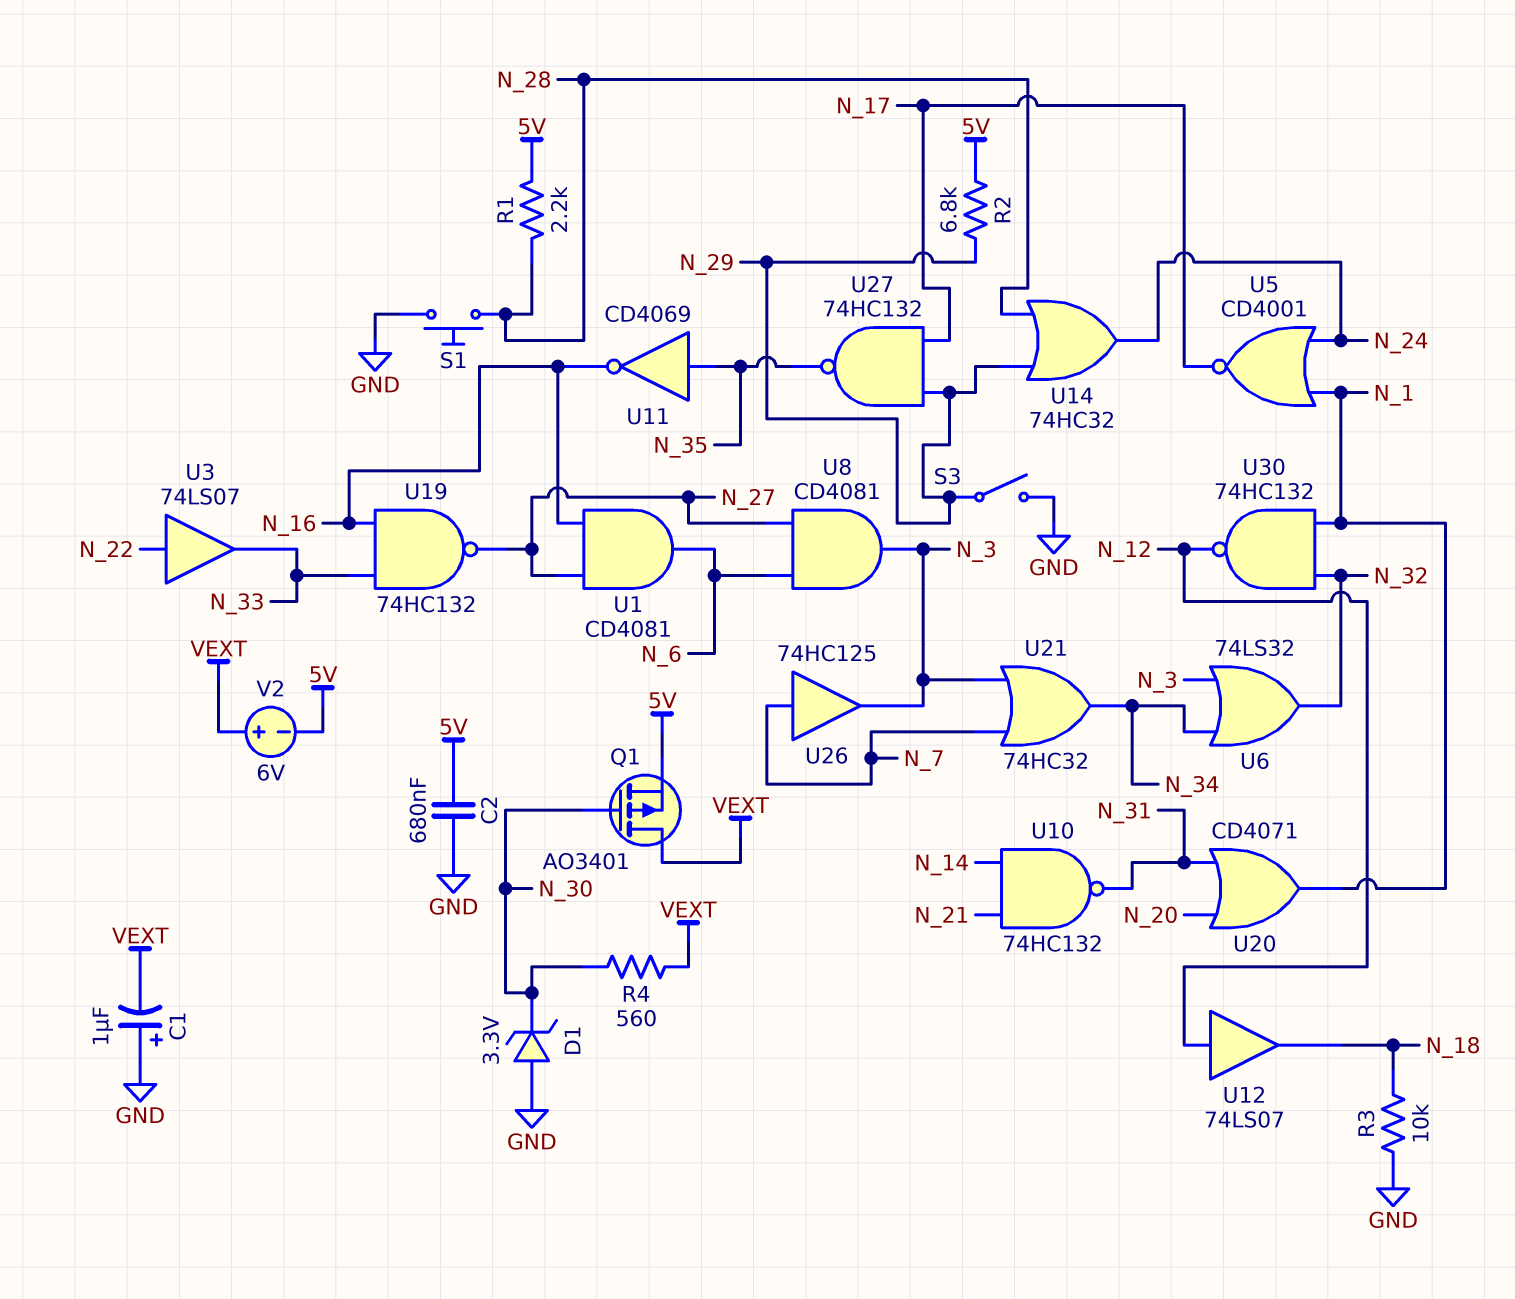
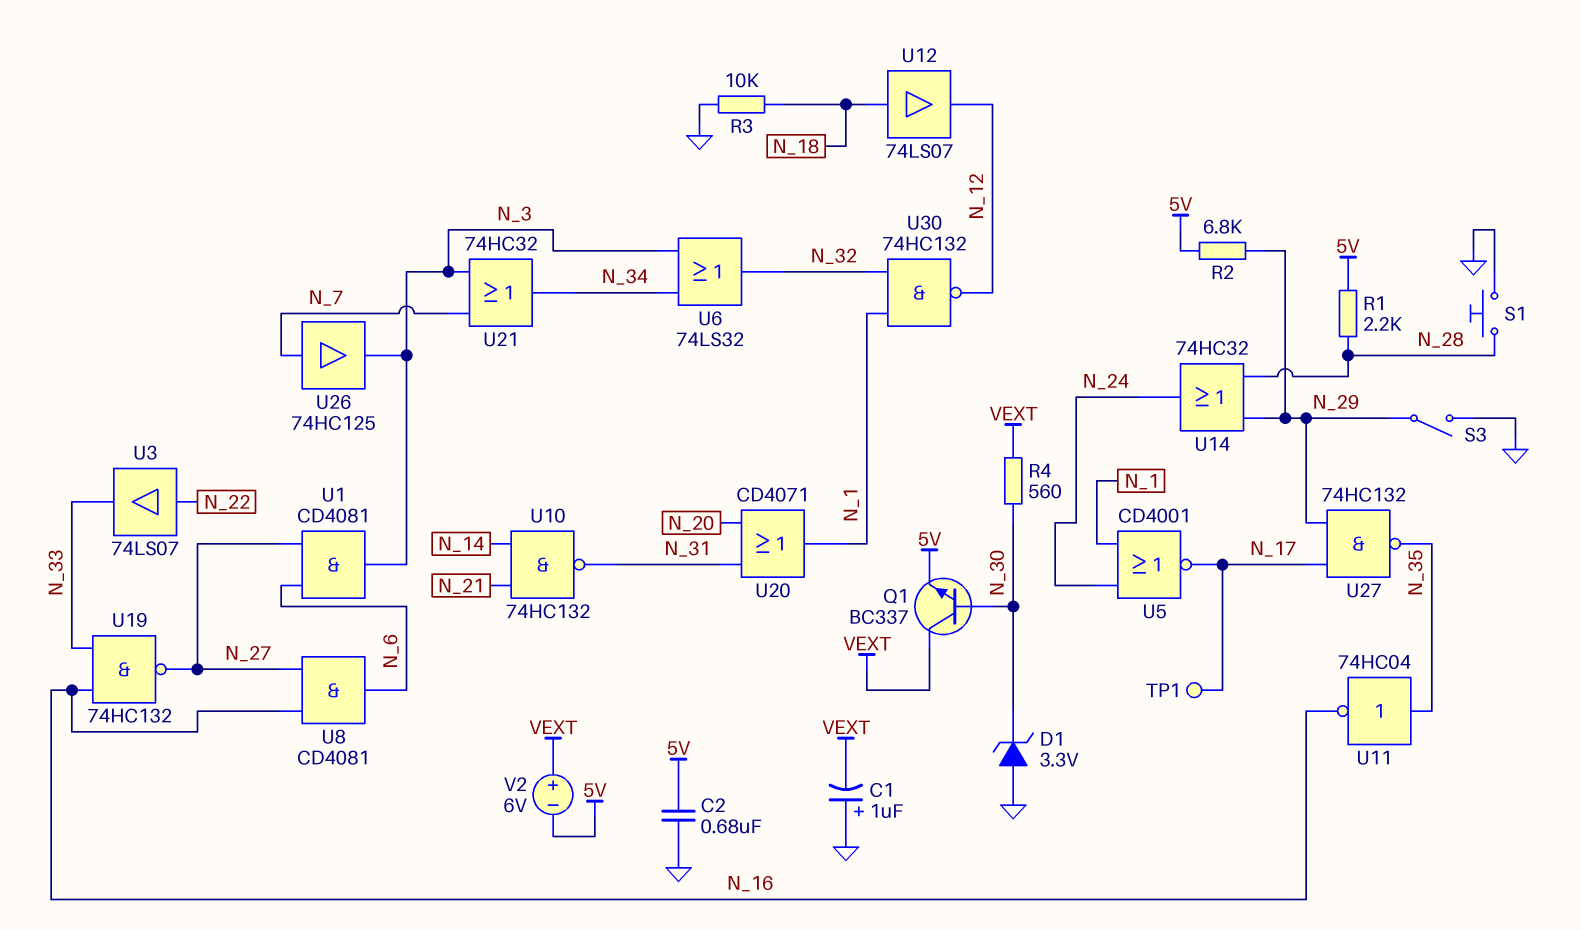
Q1: PMOS AO3401 (G N_30, D VEXT, S 5V) -> NPN BC337 (B N_30, C VEXT, E 5V)
TP1: none -> test point (N_17)
U1: AND CD4081 (in N_16, in N_27, out N_6) -> AND CD4081 (in N_6, in N_27, out N_3)
U8: AND CD4081 (in N_6, in N_27, out N_3) -> AND CD4081 (in N_16, in N_27, out N_6)
U11: NOT CD4069 (in N_35, out N_16) -> NOT 74HC04 (in N_35, out N_16)
U12: buffer 74LS07 (in N_12, out N_18) -> buffer 74LS07 (in N_18, out N_12)

